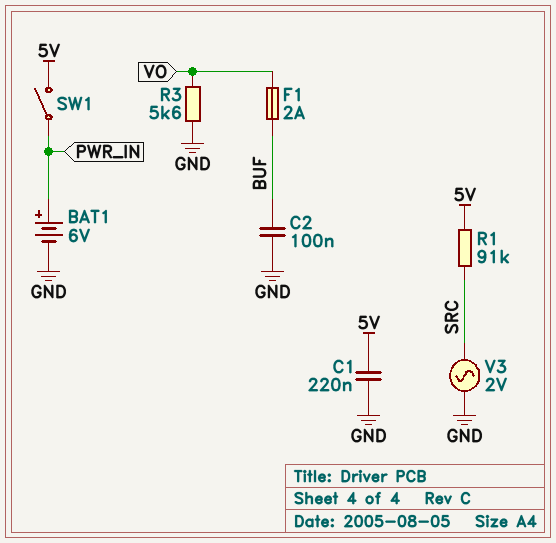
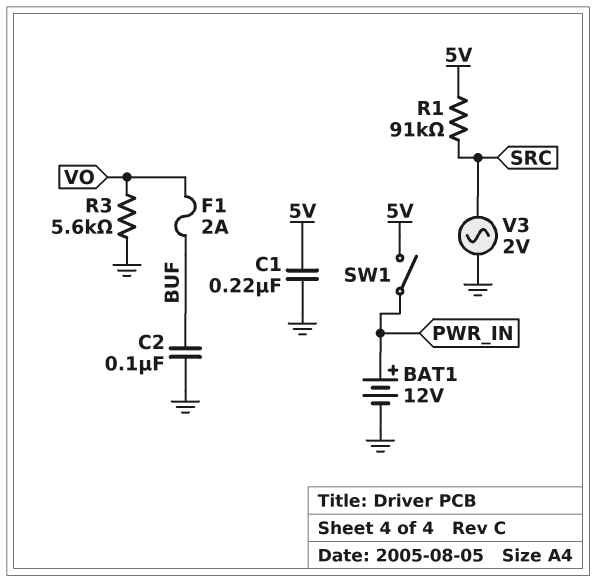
BAT1: 6V (plus PWR_IN, minus GND) -> 12V (plus PWR_IN, minus GND)

